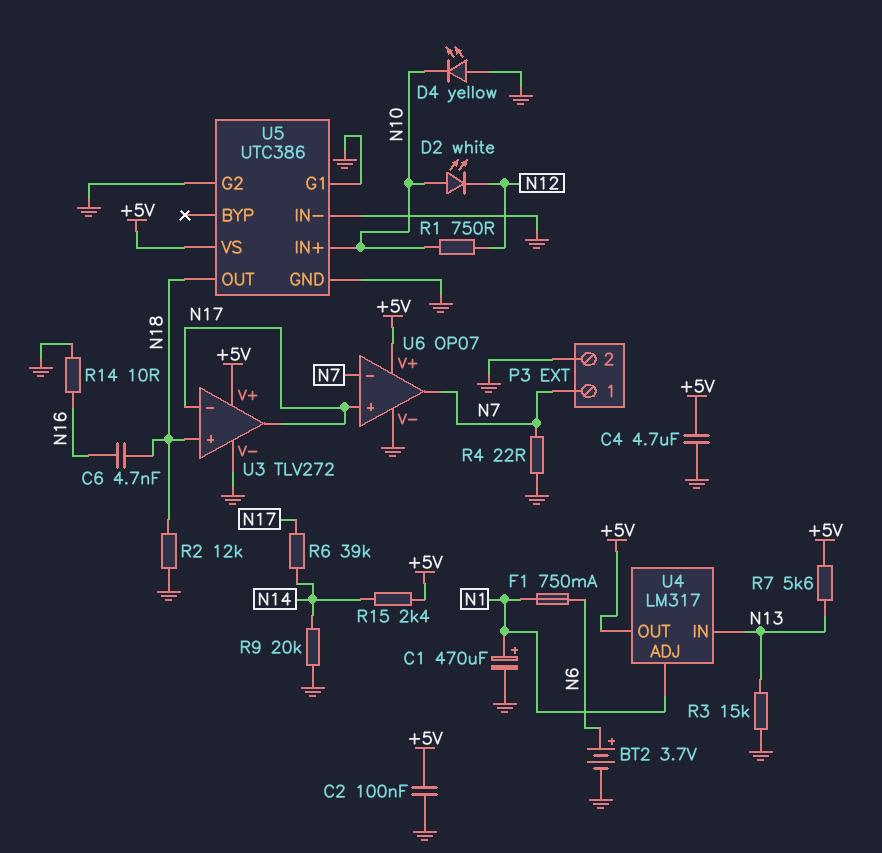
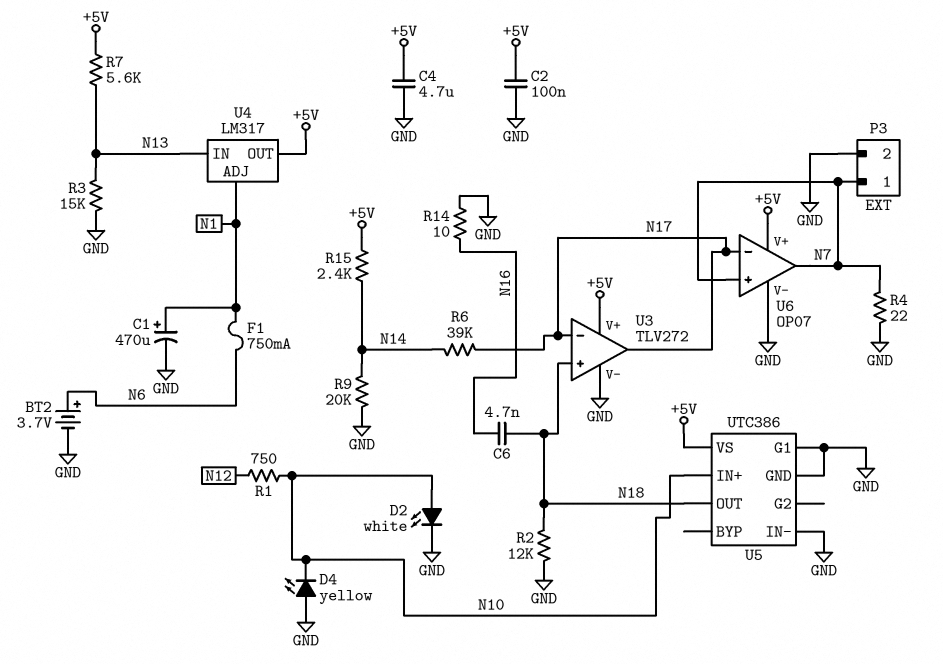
D2: LED white (A N10, K N12) -> LED white (A N10, K GND)
U5 pin G2: GND -> none
U6 pin in+: N17 -> N7
U6 pin in-: N7 -> N17

